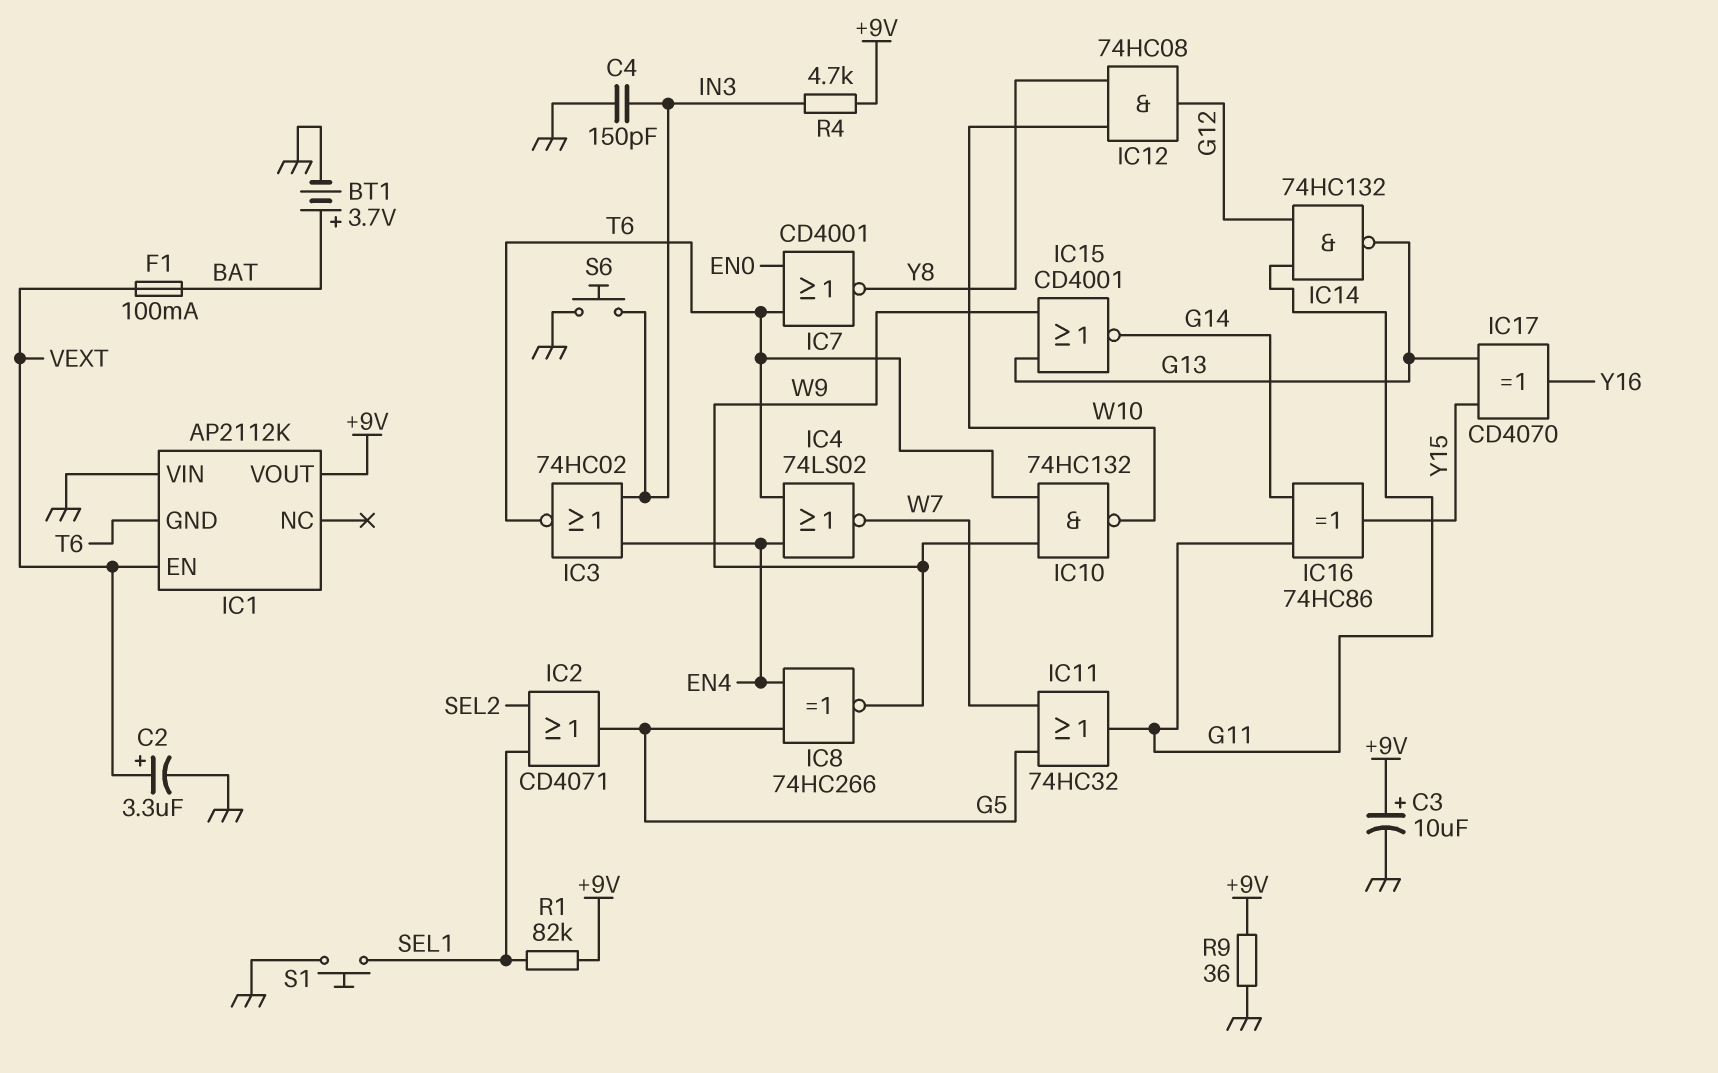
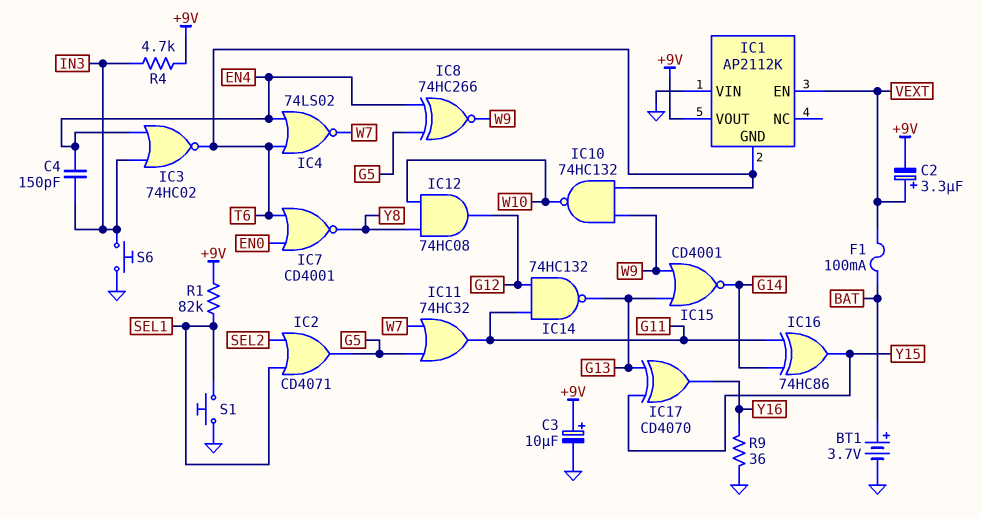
C2: 3.3uF (plus VEXT, minus GND) -> 3.3uF (plus VEXT, minus +9V)
C4: 150pF (GND, IN3) -> 150pF (EN4, IN3)
R9: 36 (+9V, GND) -> 36 (GND, Y16)

